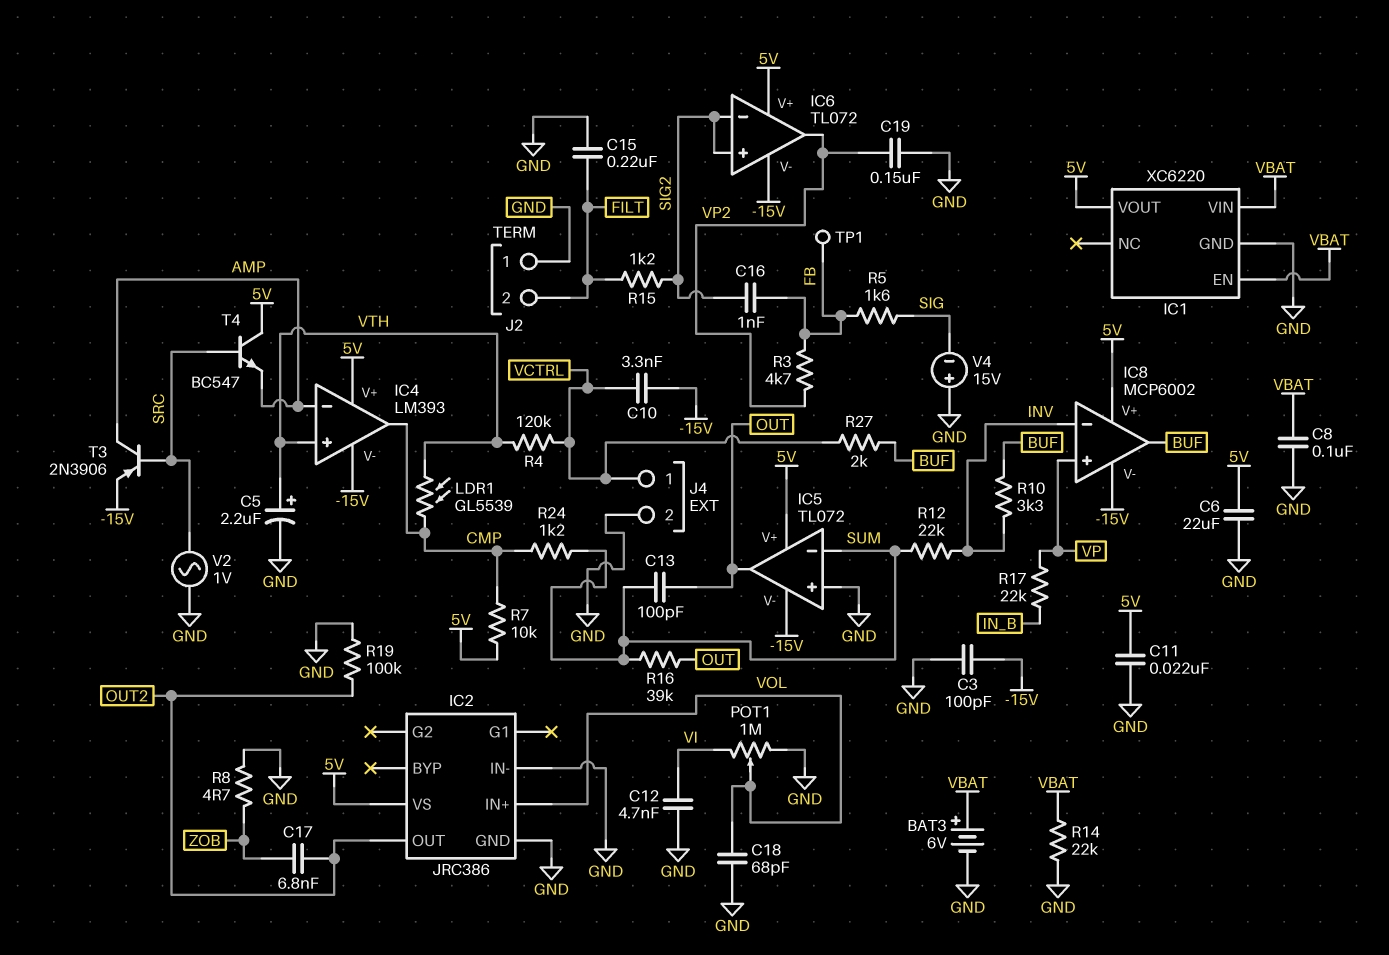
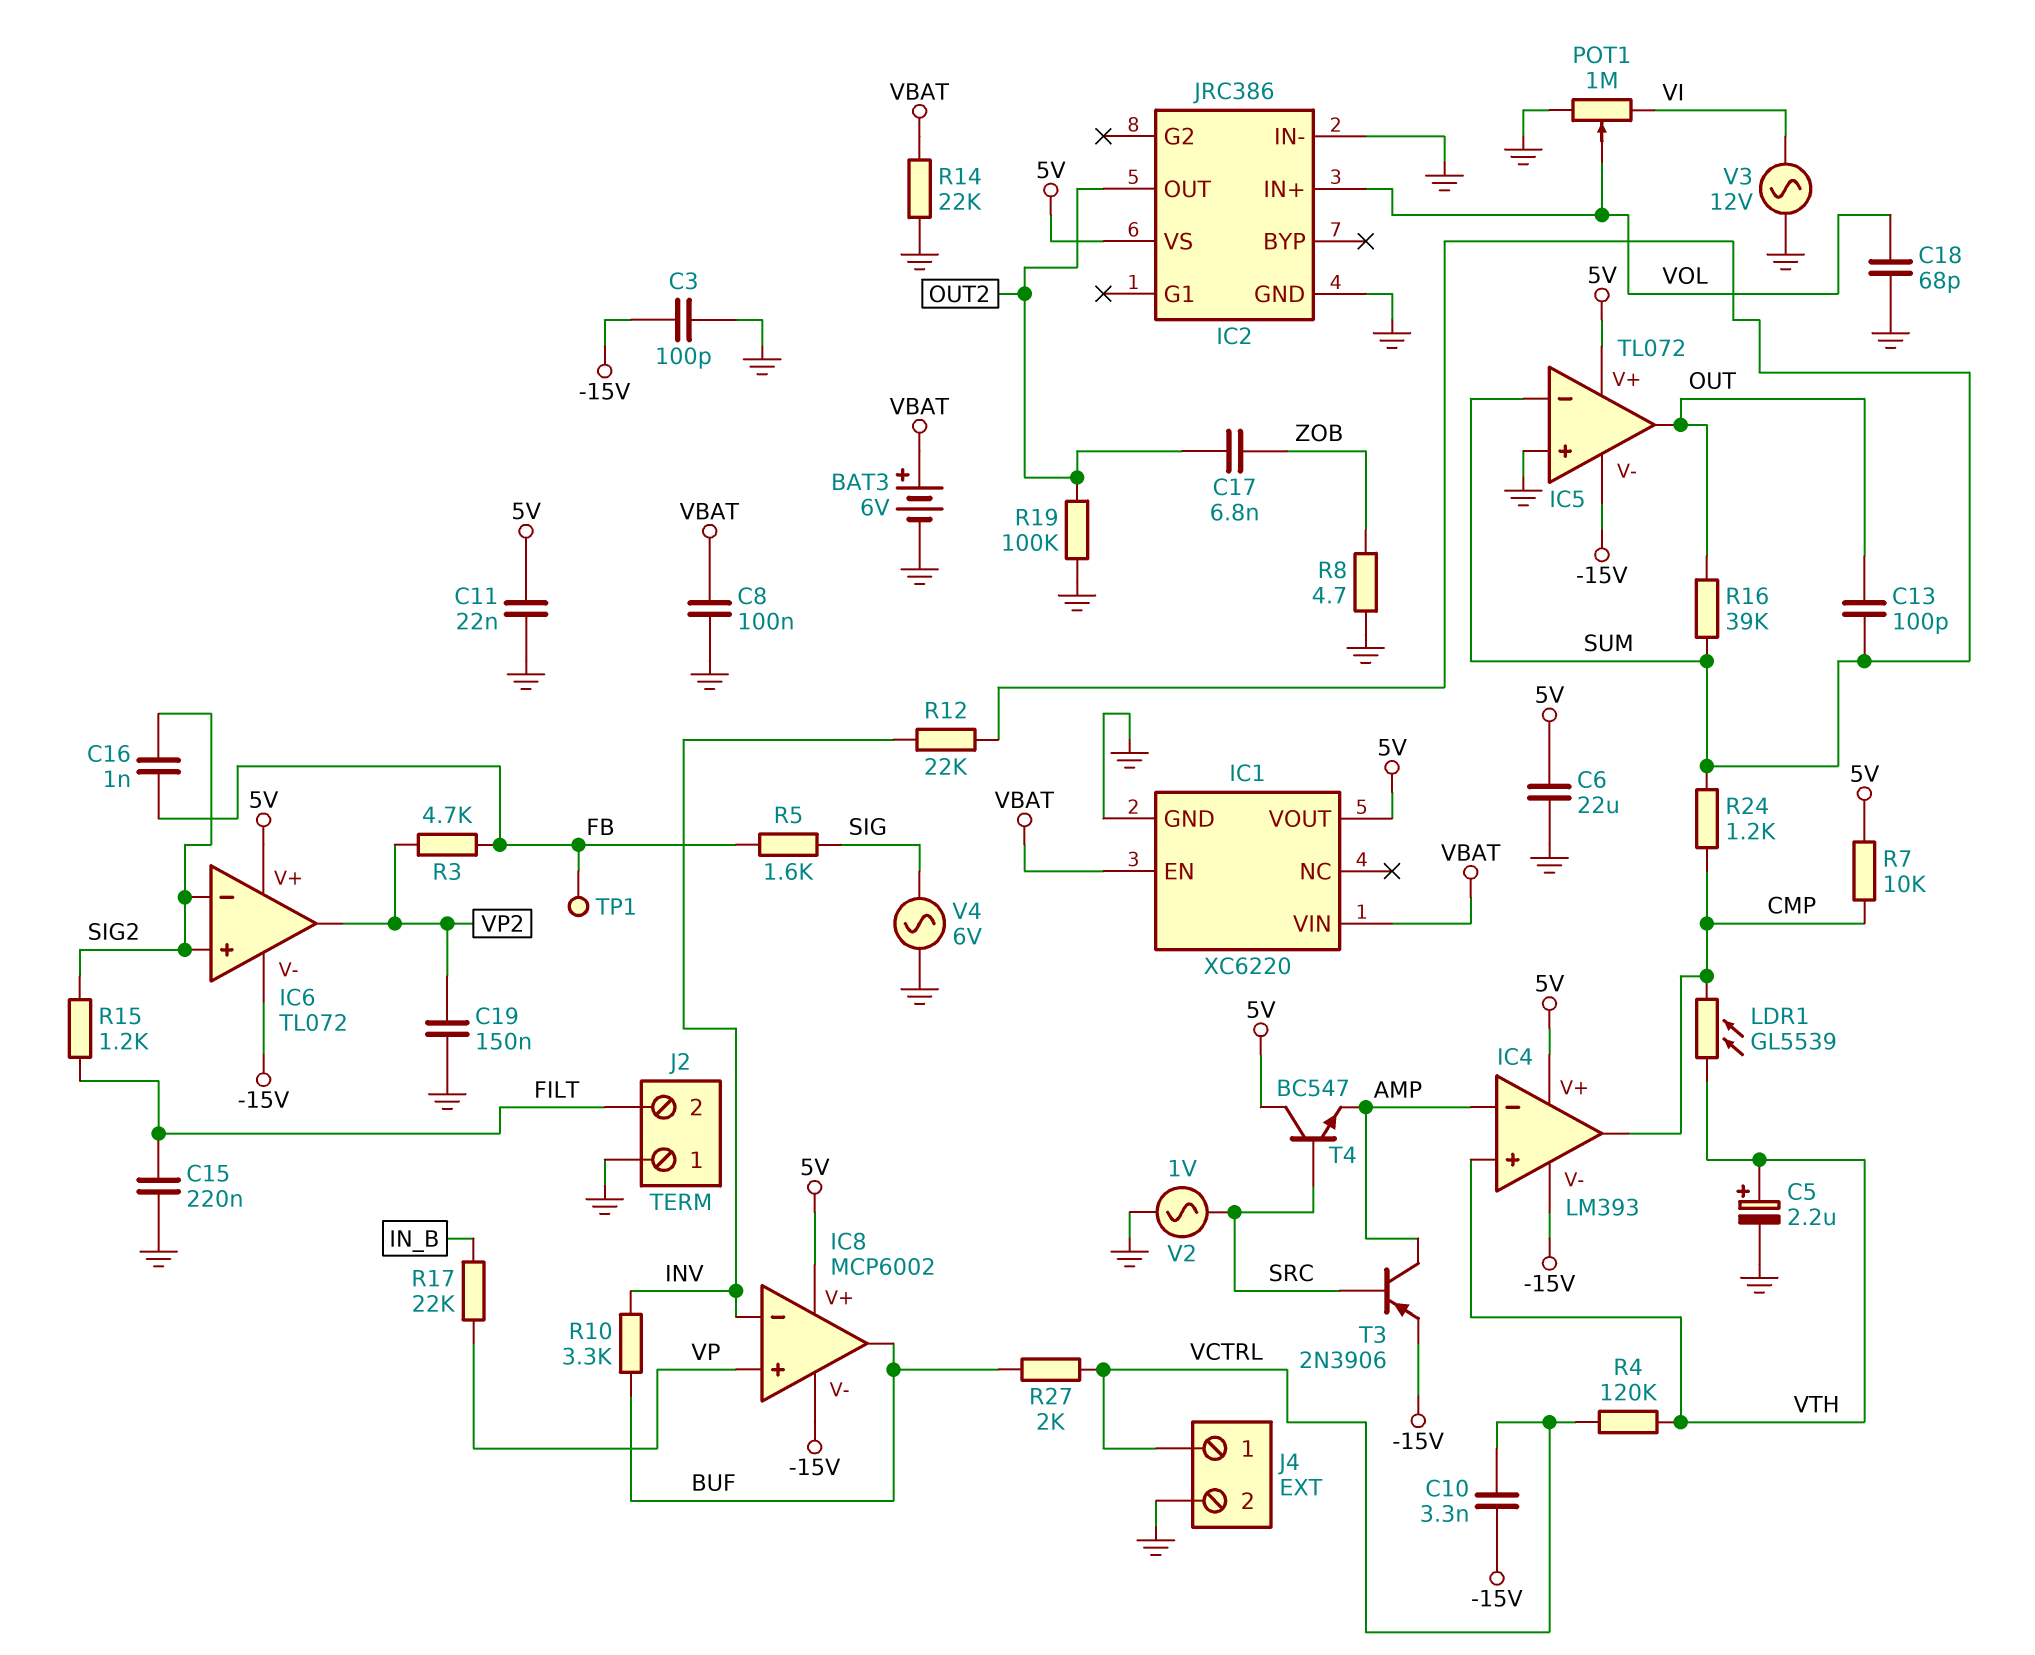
C12: 4.7nF (GND, VI) -> none
V3: none -> AC 12V (GND, VI)
V4: 15V (plus GND, minus SIG) -> AC 6V (GND, SIG)

